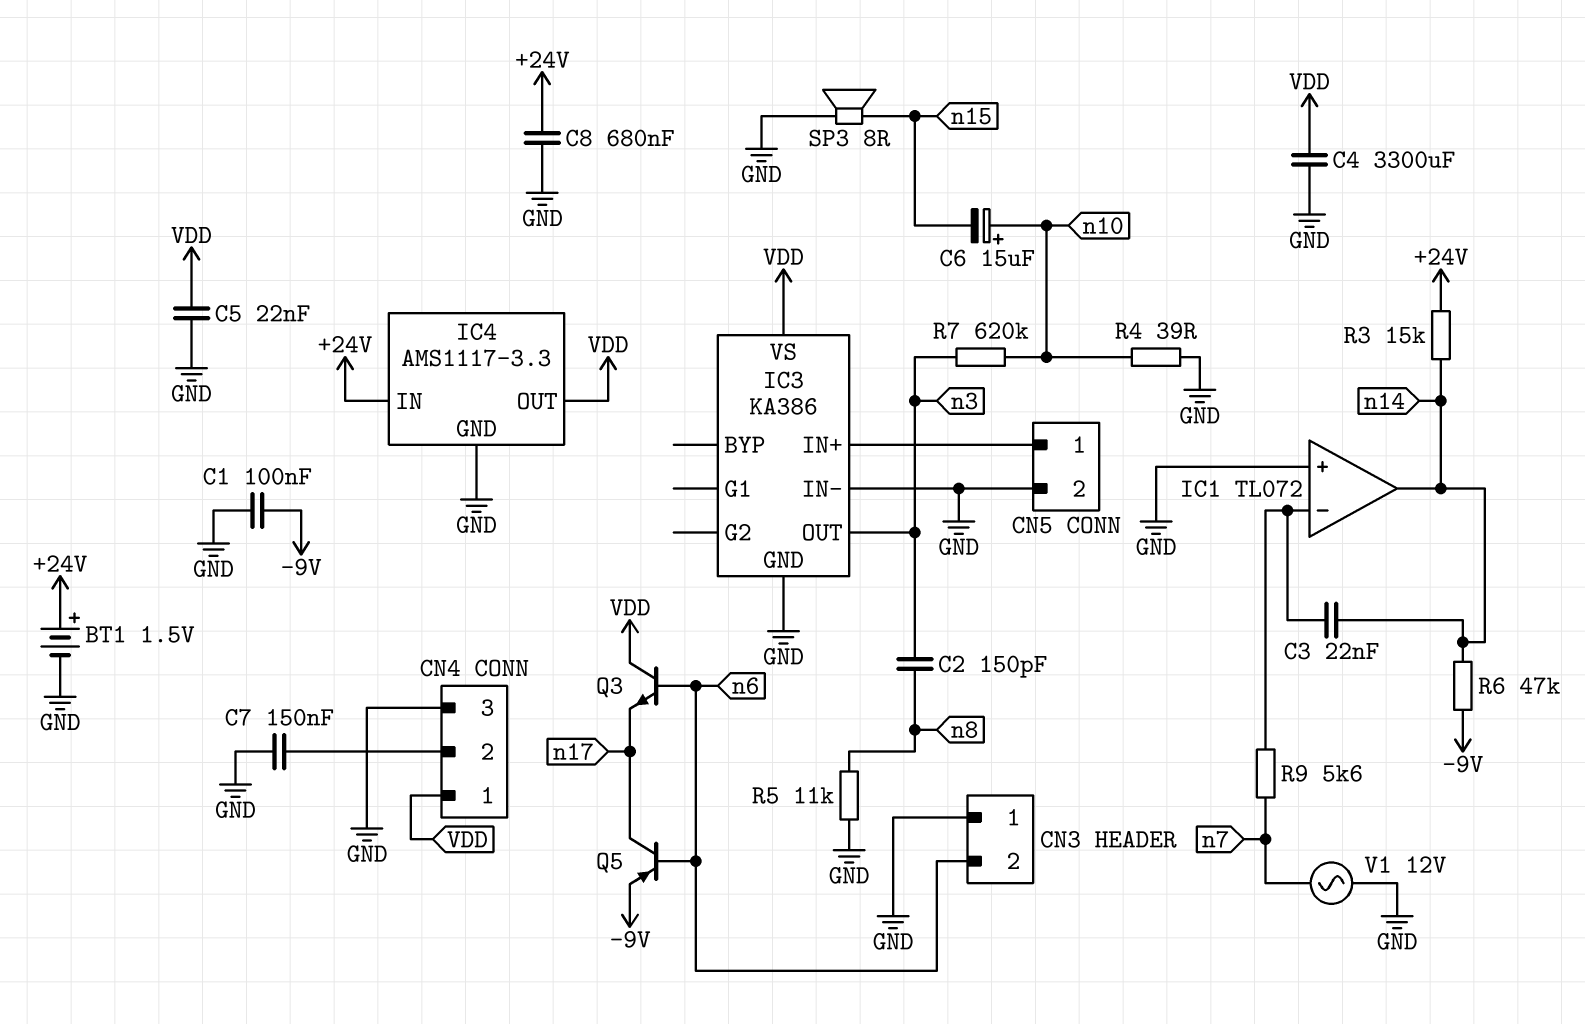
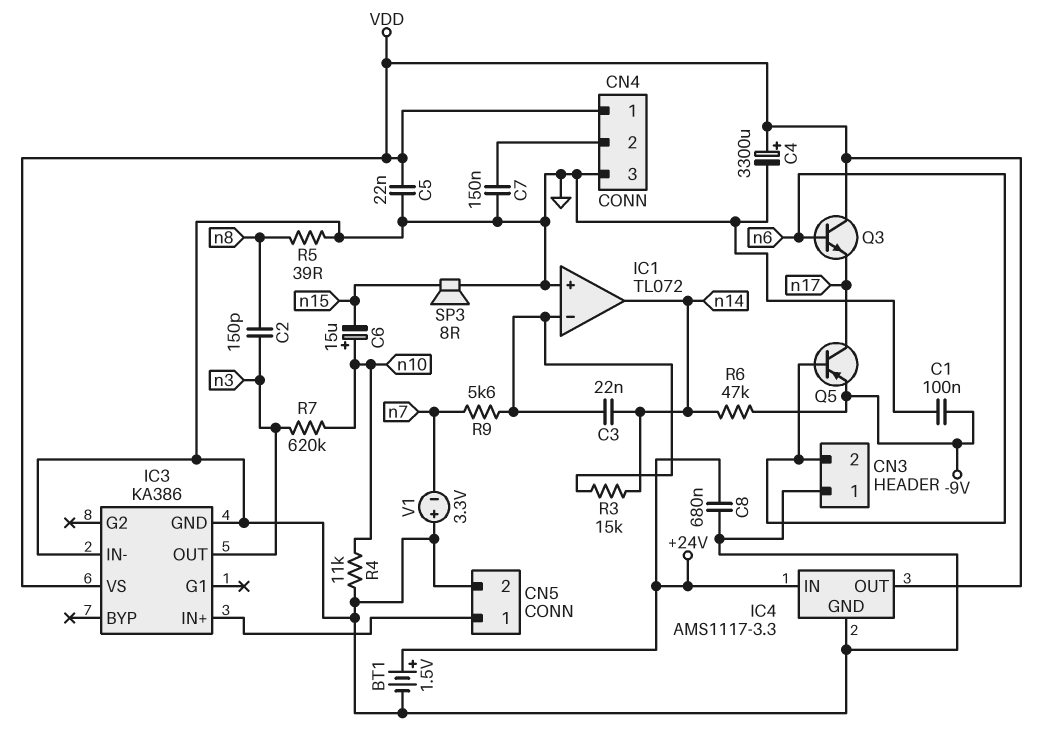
C4: 3300uF (GND, VDD) -> 3300uF (plus VDD, minus GND)
R3: 15k (+24V, n14) -> 15k (IC1/in-, n14)
R4: 39 (GND, n10) -> 11k (GND, n10)
R5: 11k (GND, n8) -> 39 (GND, n8)
V1: AC 12V (GND, n7) -> 3.3V (plus GND, minus n7)

